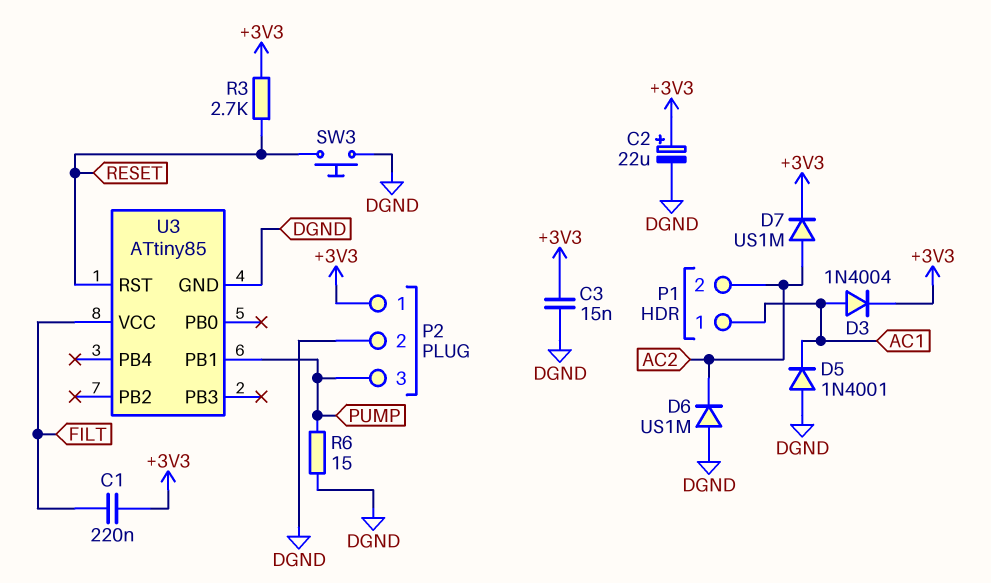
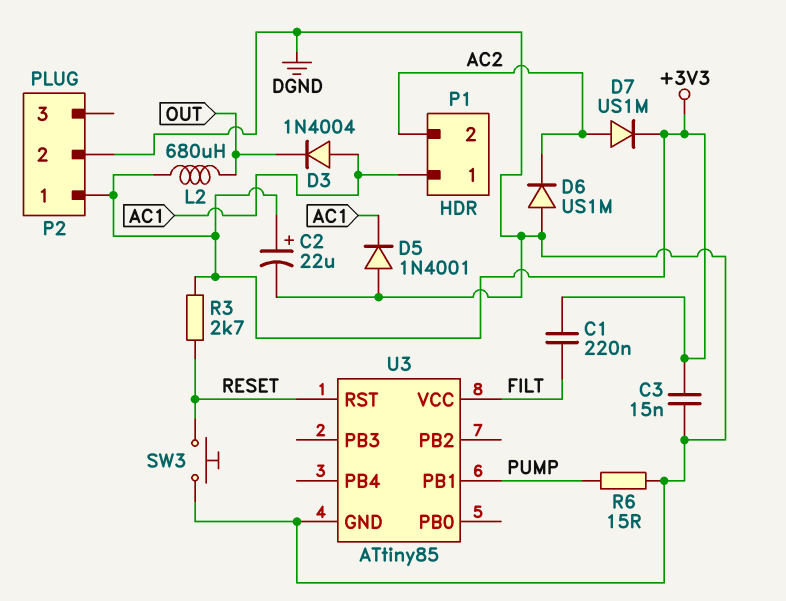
D3: diode 1N4004 (A AC1, K +3V3) -> diode 1N4004 (A AC1, K OUT)
L2: none -> 680uH (+3V3, OUT)
P2 pin 3: PUMP -> none

